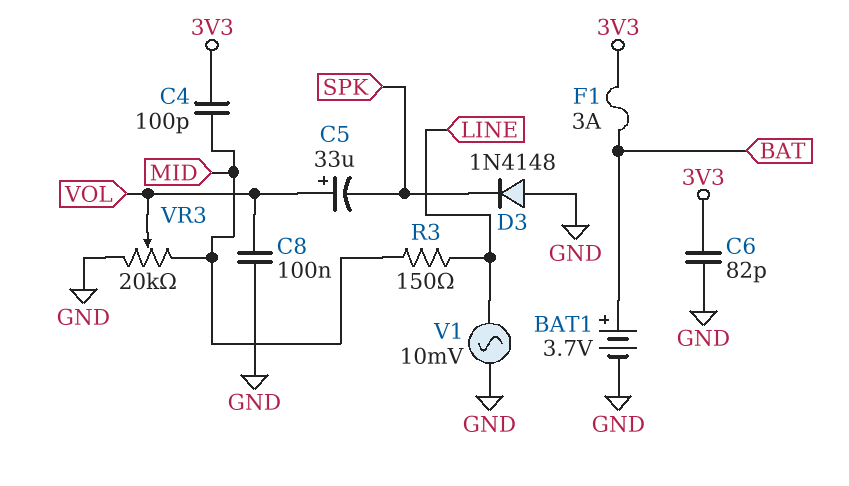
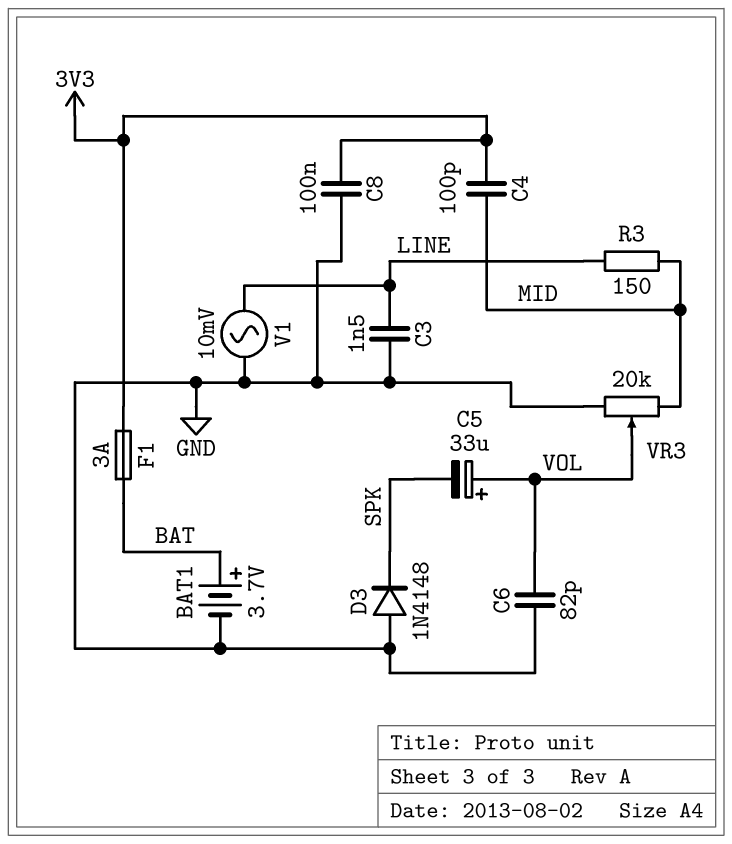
C3: none -> 1.5nF (GND, LINE)
C6: 82pF (3V3, GND) -> 82pF (GND, VOL)
C8: 100nF (GND, VOL) -> 100nF (3V3, GND)

